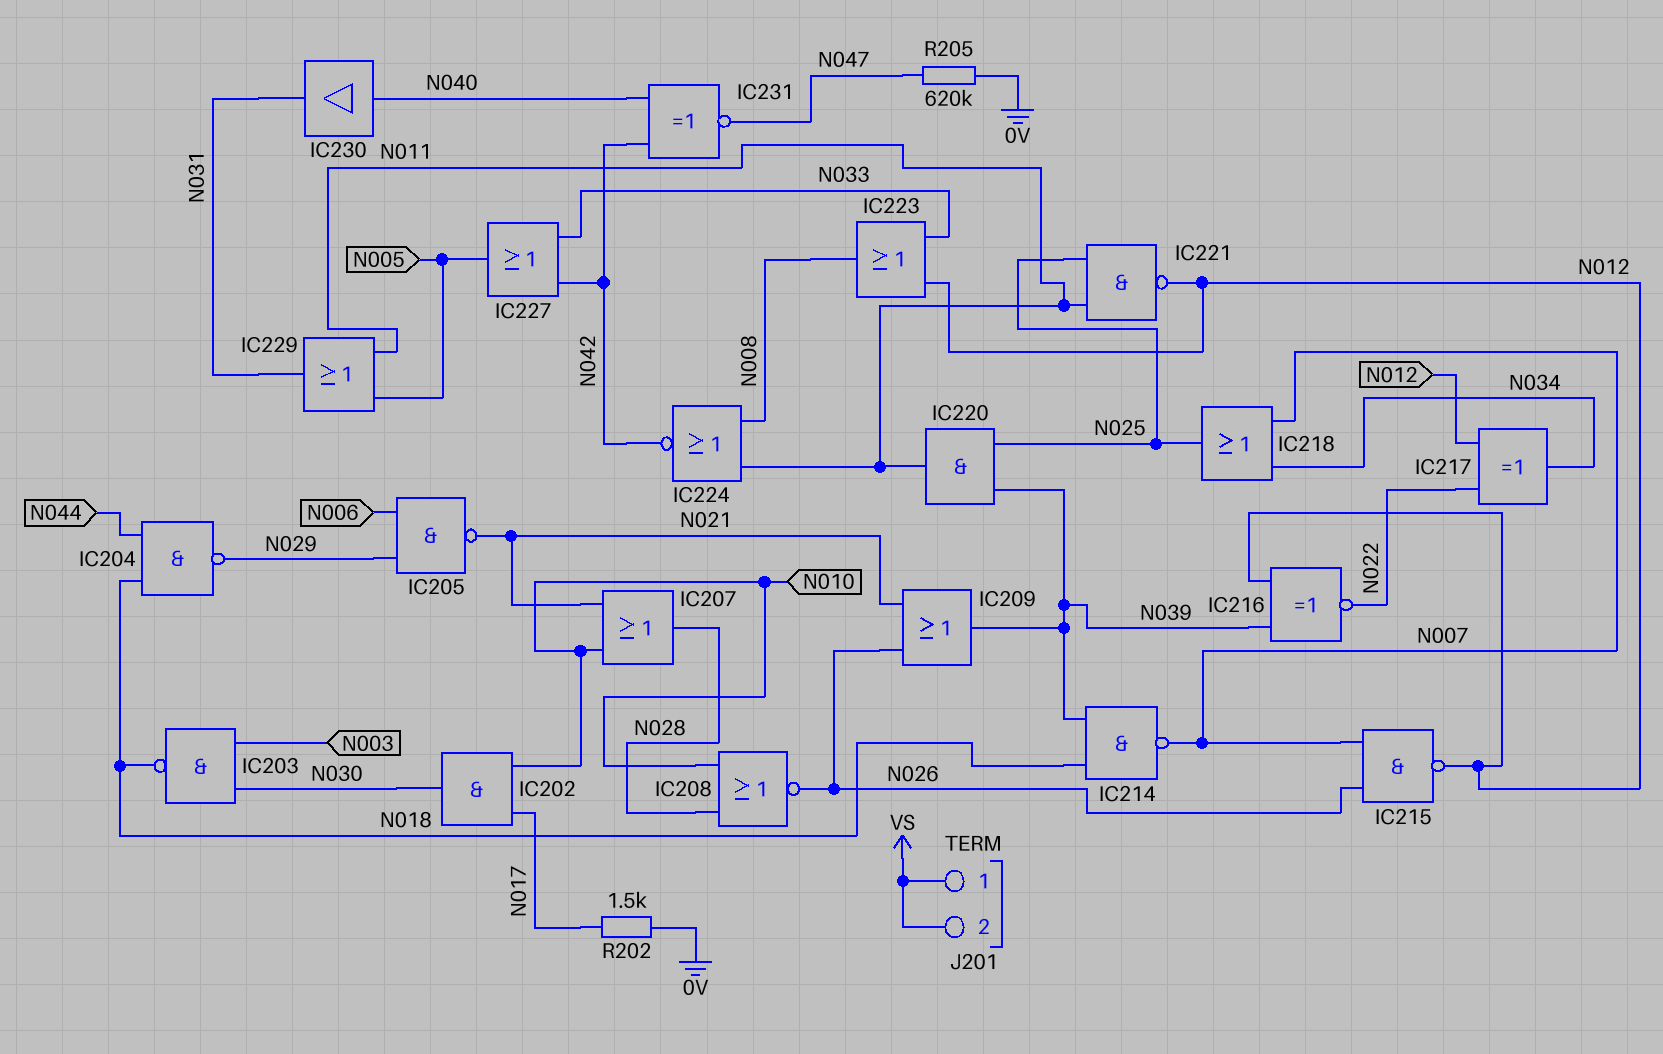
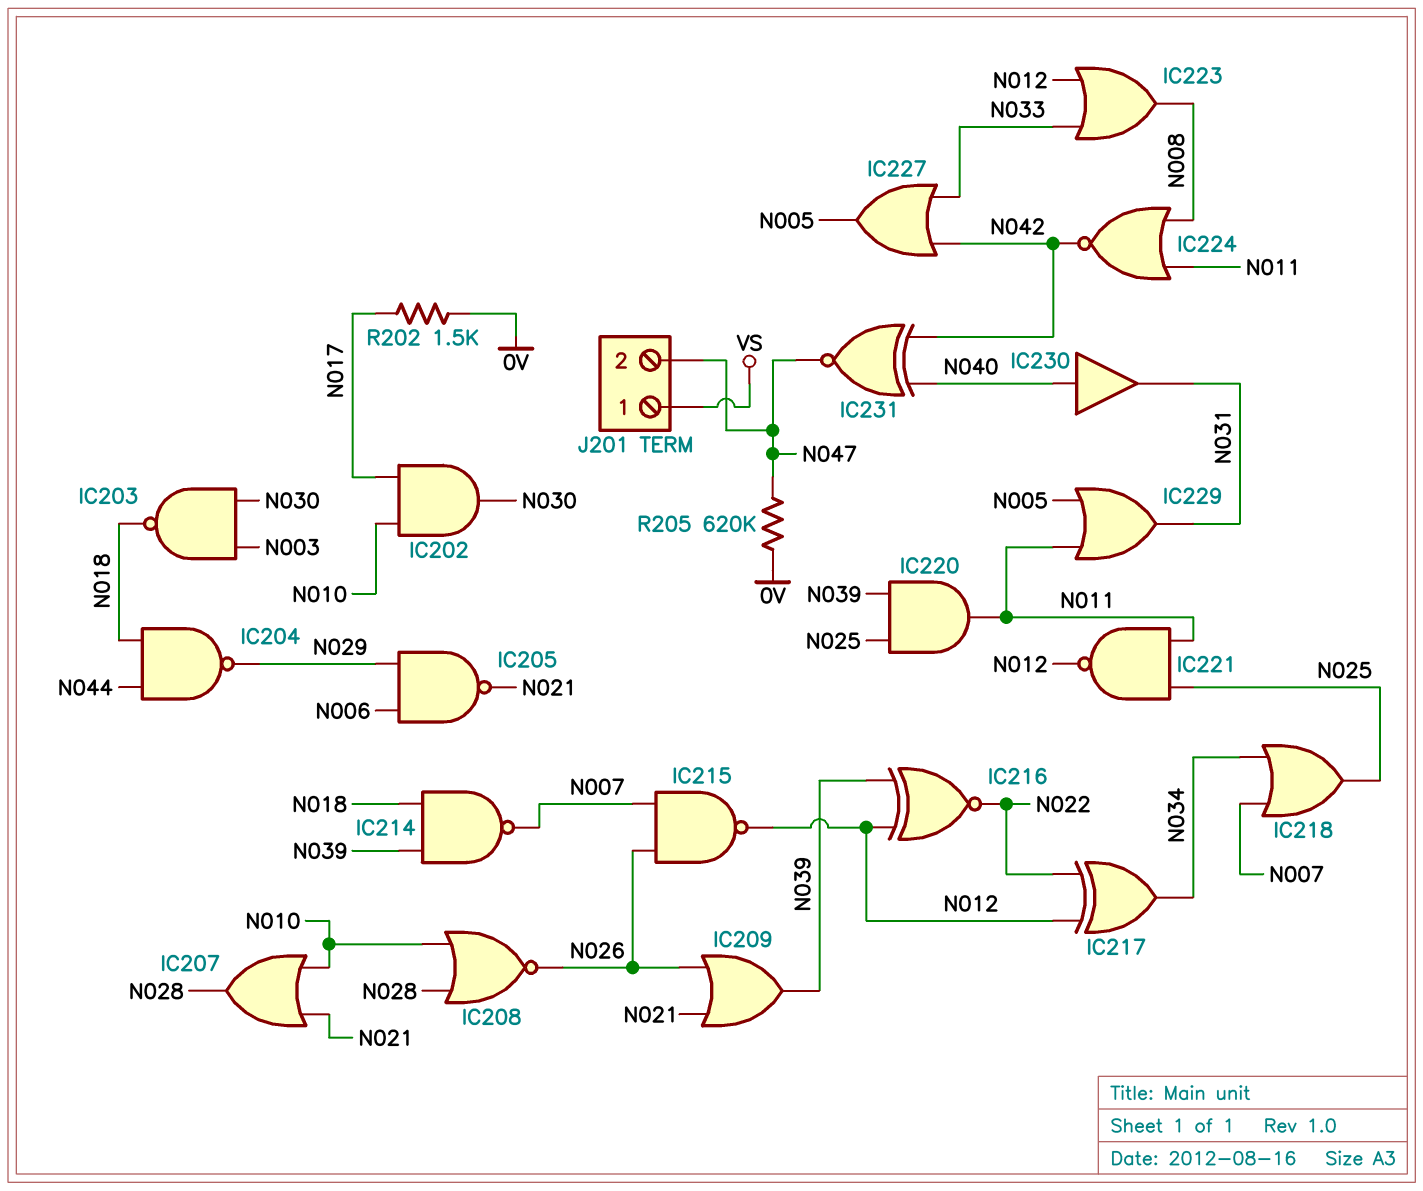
J201 pin 2: VS -> N047

